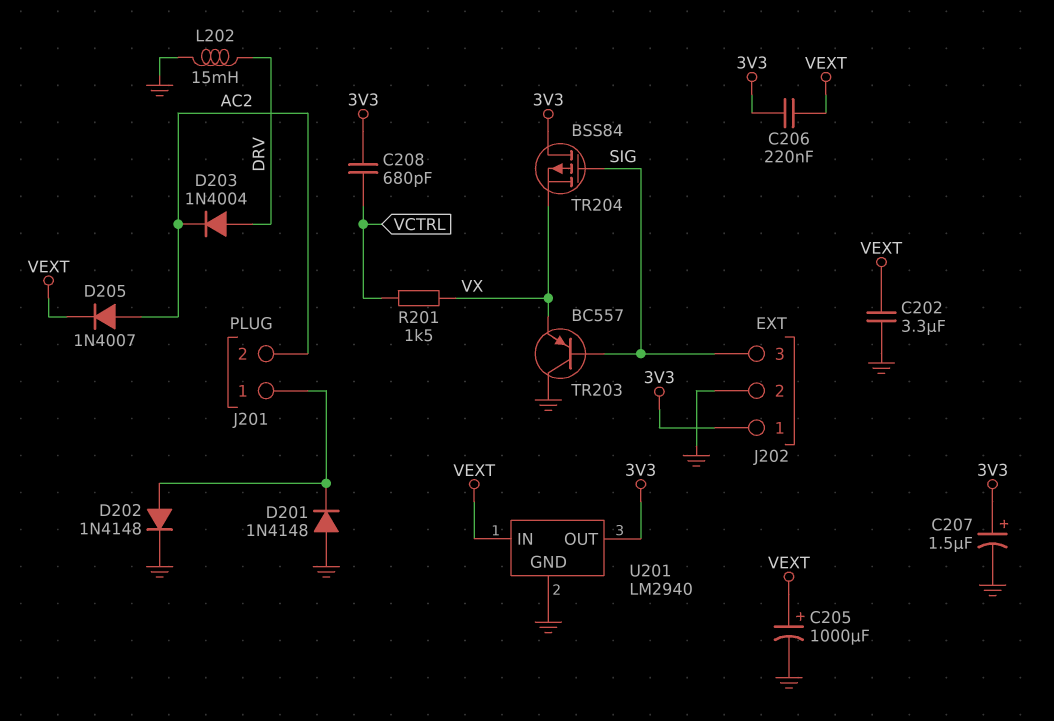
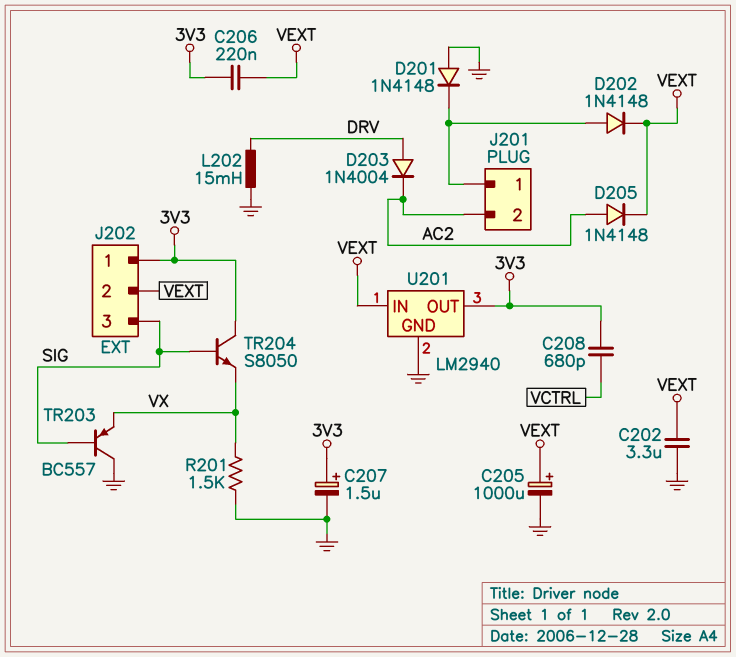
D202: diode 1N4148 (A J201/1, K GND) -> diode 1N4148 (A J201/1, K VEXT)
D205: diode 1N4007 (A AC2, K VEXT) -> diode 1N4148 (A AC2, K VEXT)
J202 pin 2: GND -> VEXT
R201: 1.5k (VCTRL, VX) -> 1.5k (GND, VX)
TR204: PMOS BSS84 (G SIG, D 3V3, S VX) -> NPN S8050 (B SIG, C 3V3, E VX)

